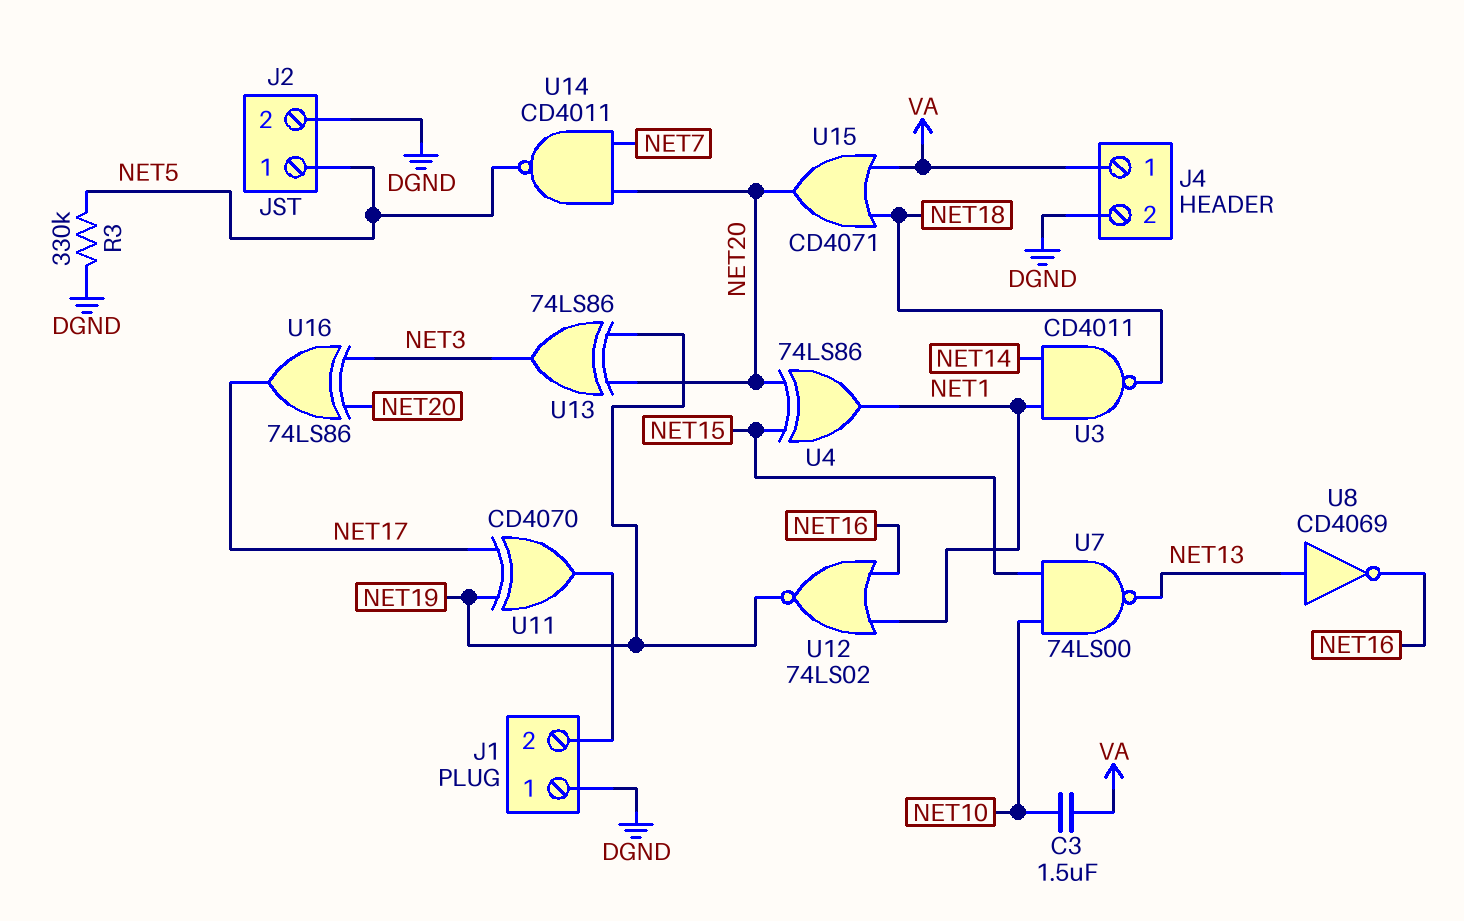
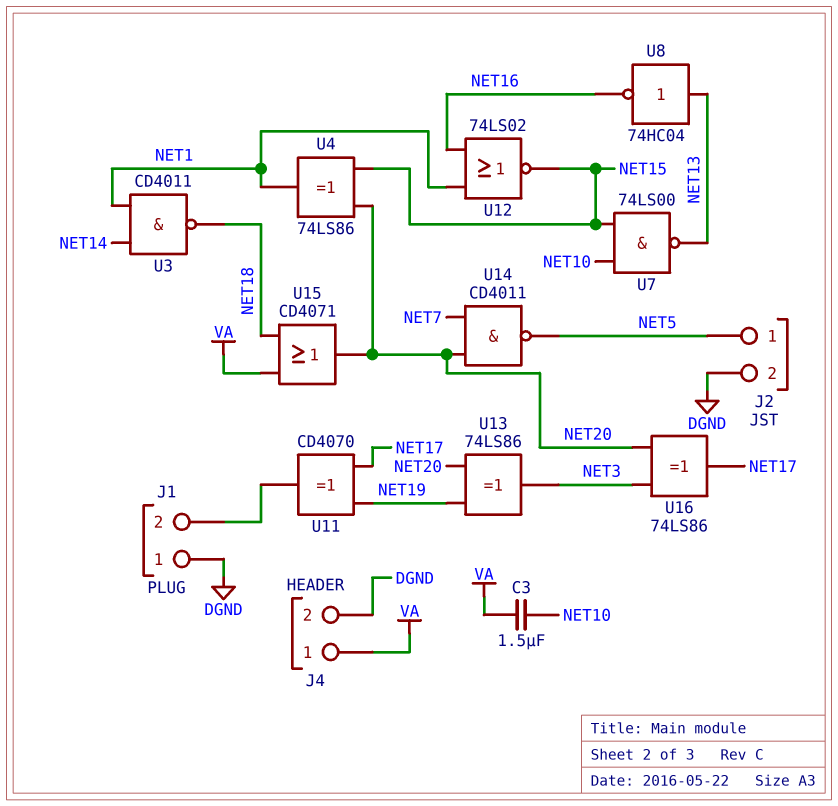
R3: 330k (DGND, NET5) -> none
U8: NOT CD4069 (in NET13, out NET16) -> NOT 74HC04 (in NET13, out NET16)
U12: NOR 74LS02 (in NET1, in NET16, out NET19) -> NOR 74LS02 (in NET1, in NET16, out NET15)

